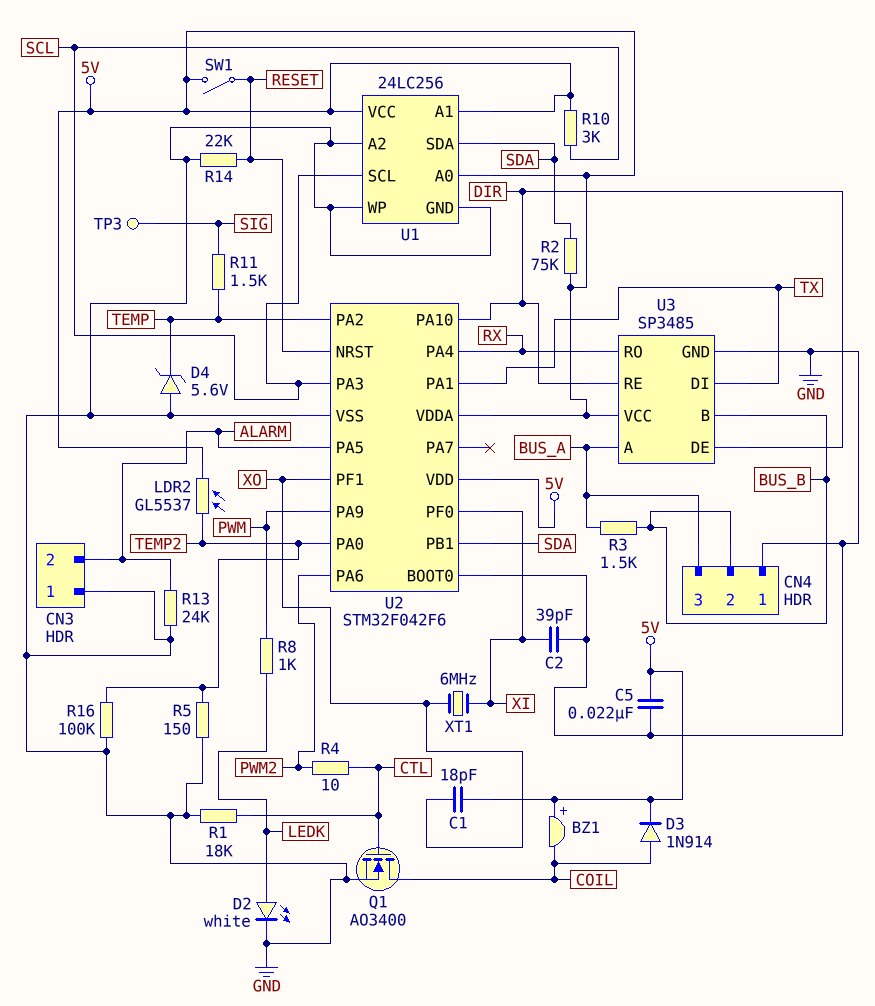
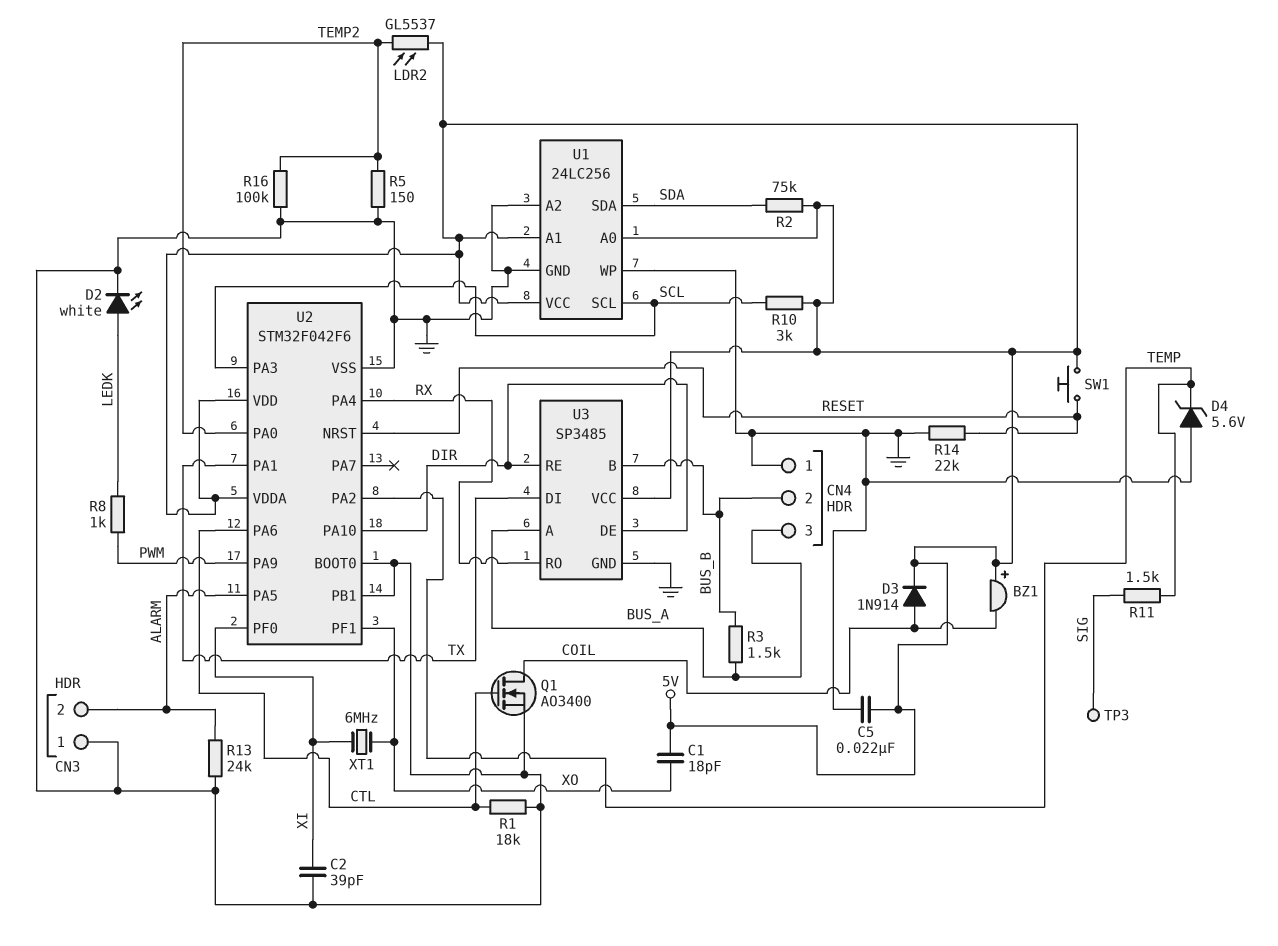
R4: 10 (CTL, PWM2) -> none
SW1: switch (5V, RESET) -> button (5V, RESET)
U2 pin PA6: PWM2 -> CTL
U2 pin PB1: SDA -> GND

